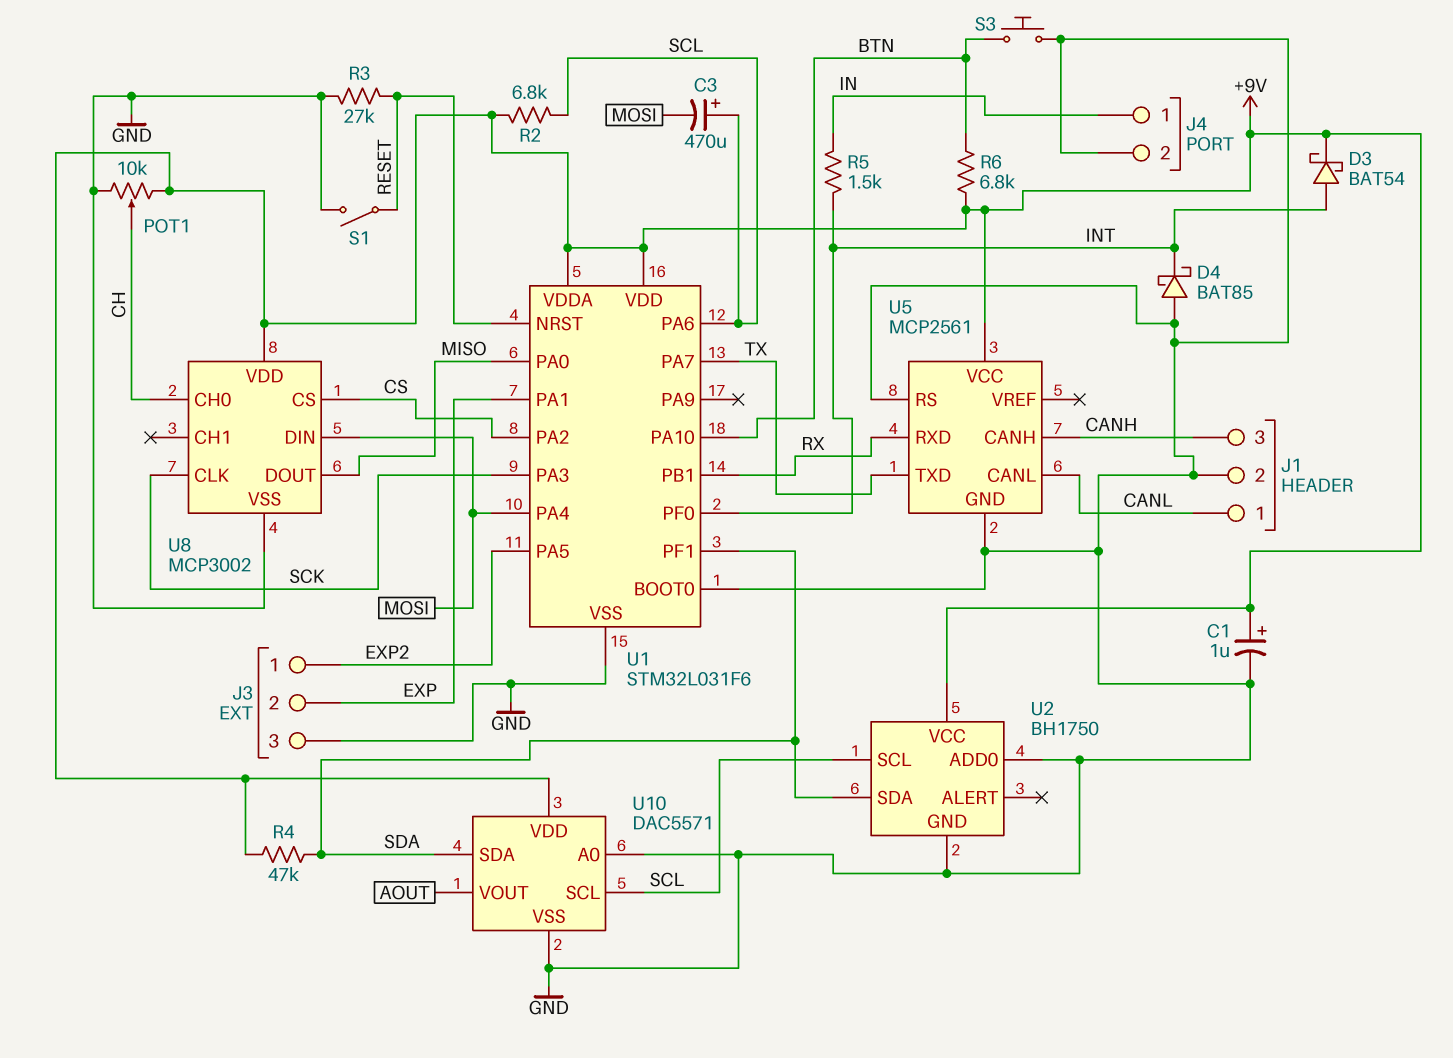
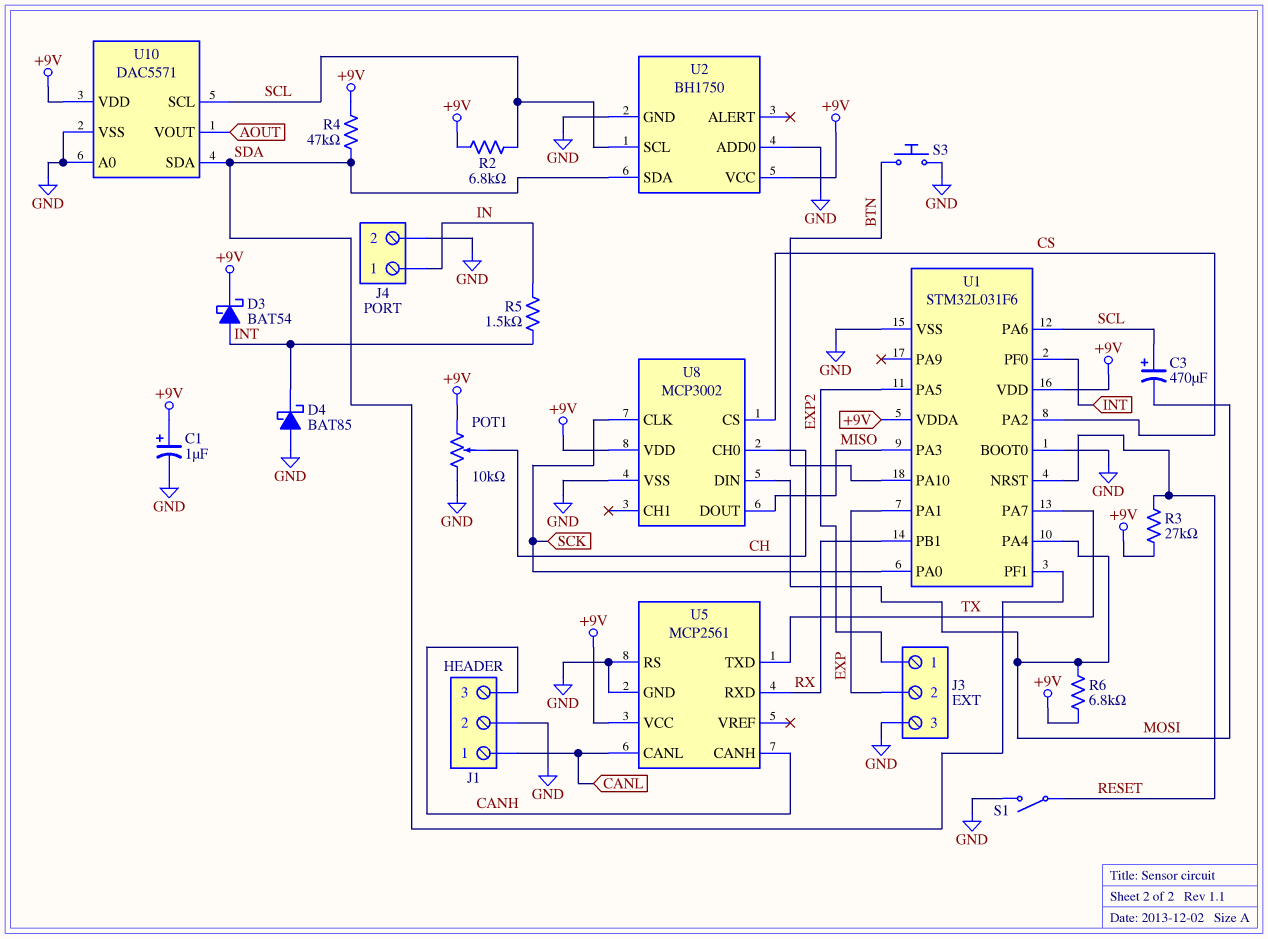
R3: 27k (GND, RESET) -> 27k (+9V, RESET)
R6: 6.8k (+9V, BTN) -> 6.8k (+9V, MOSI)
U1 pin PA0: MISO -> SCK
U1 pin PA3: SCK -> MISO

